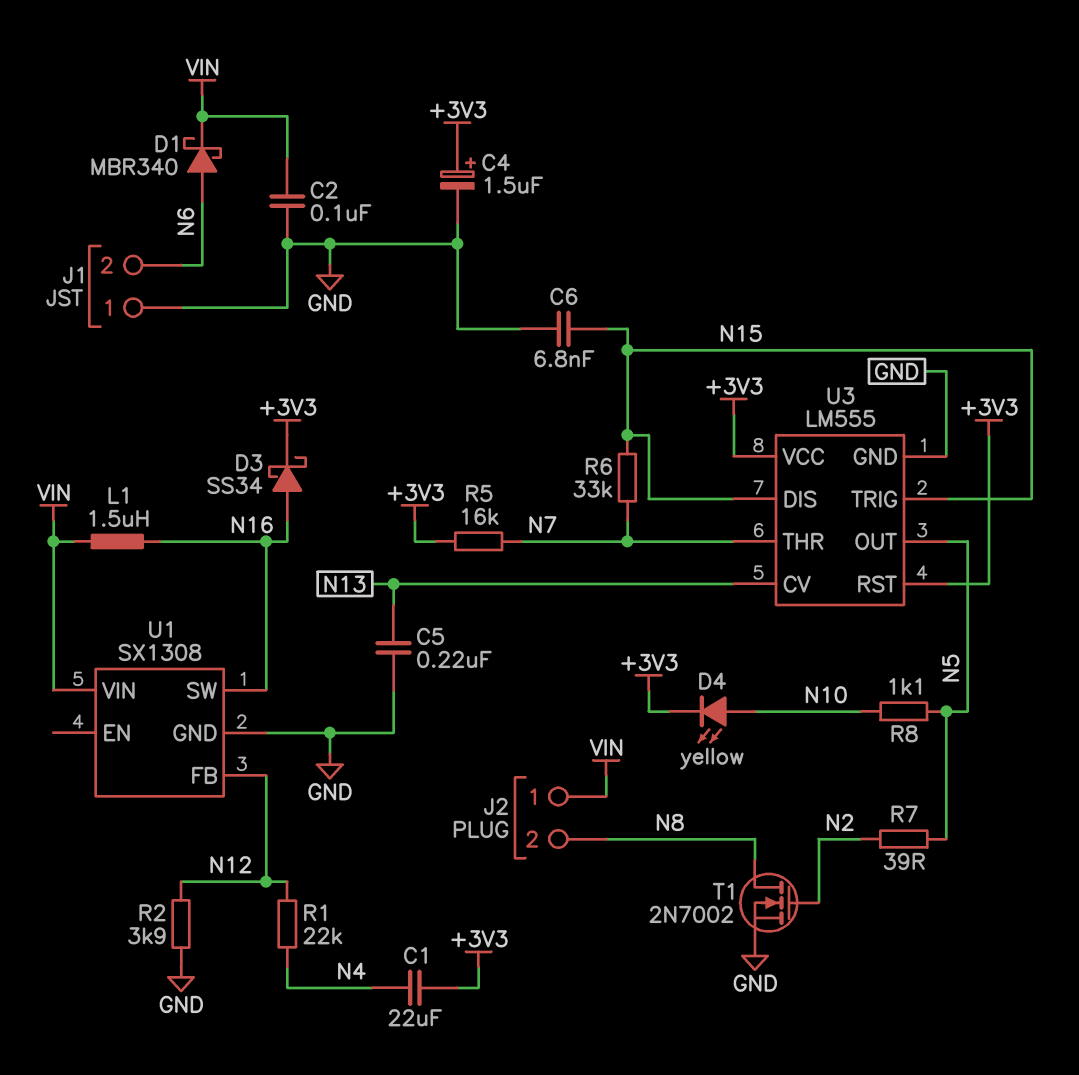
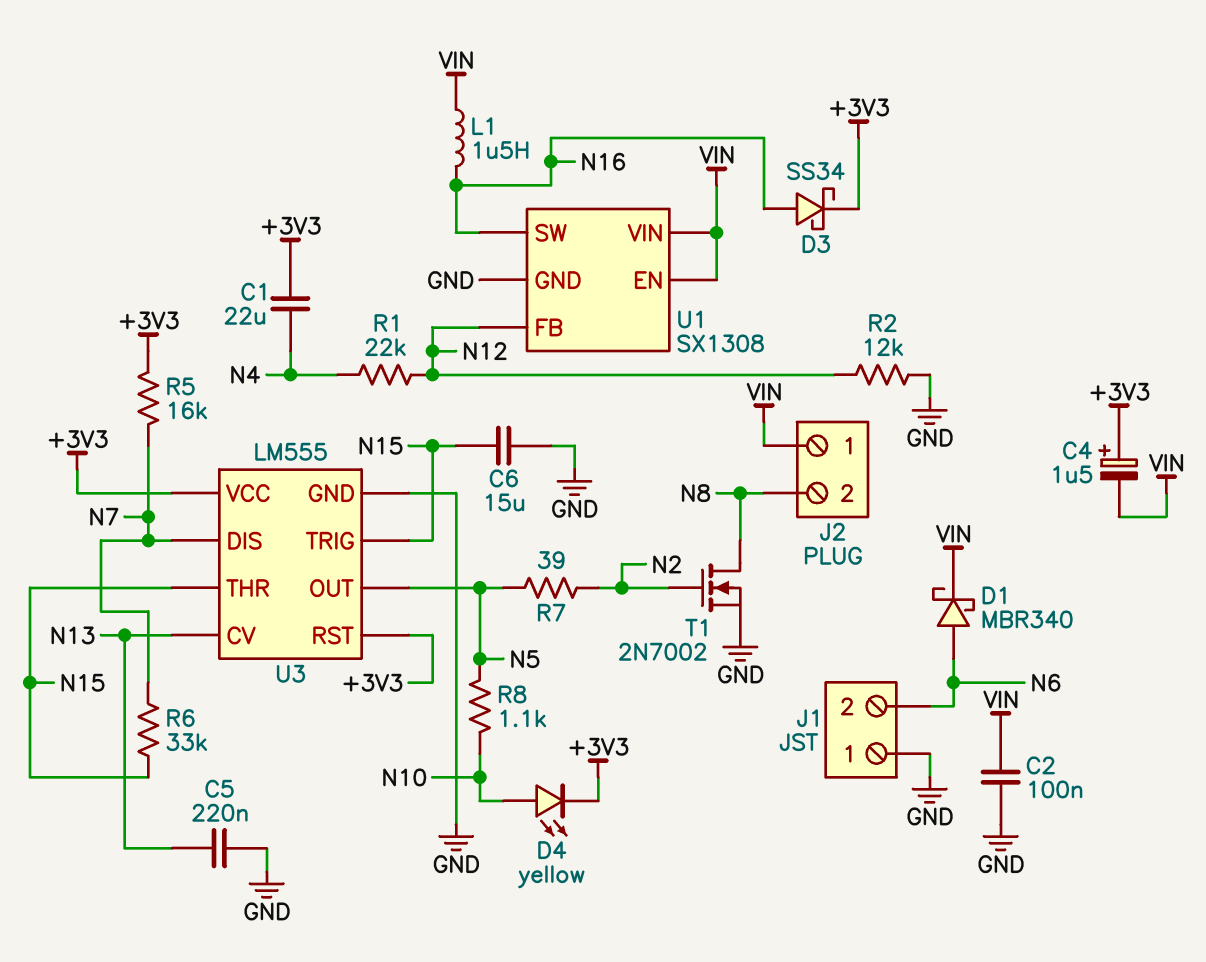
C4: 1.5uF (plus +3V3, minus GND) -> 1.5uF (plus +3V3, minus VIN)
C6: 6.8nF (GND, N15) -> 15uF (GND, N15)
R2: 3.9k (GND, N12) -> 12k (GND, N12)
U1 pin EN: none -> VIN
U3 pin DIS: N15 -> N7
U3 pin THR: N7 -> N15

